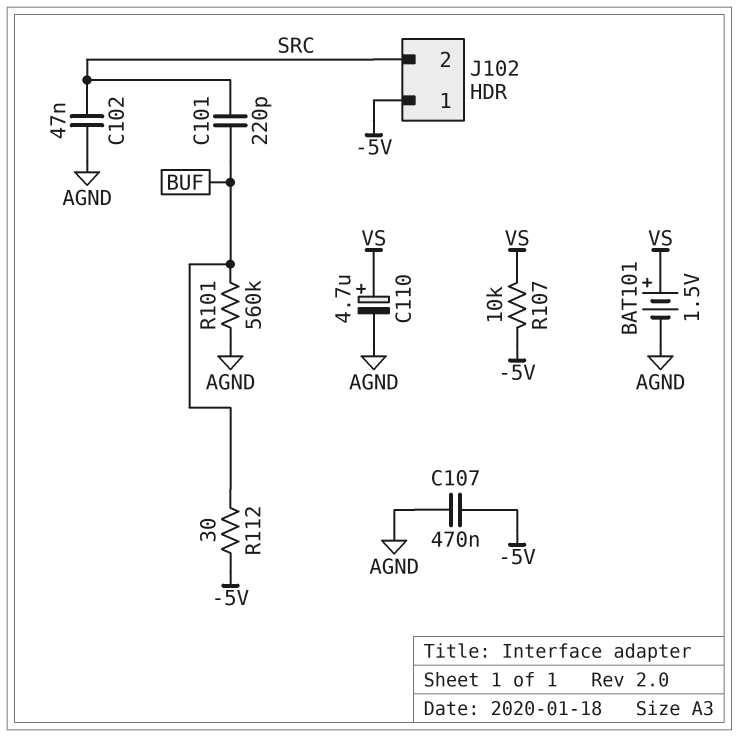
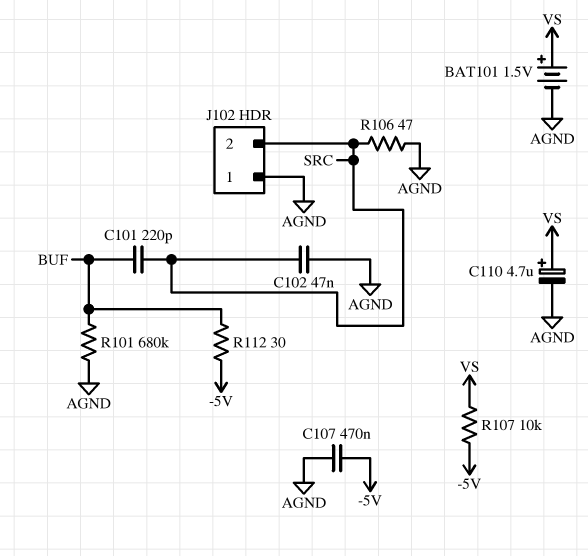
J102 pin 1: -5V -> AGND
R101: 560k (AGND, BUF) -> 680k (AGND, BUF)
R106: none -> 47 (AGND, SRC)

